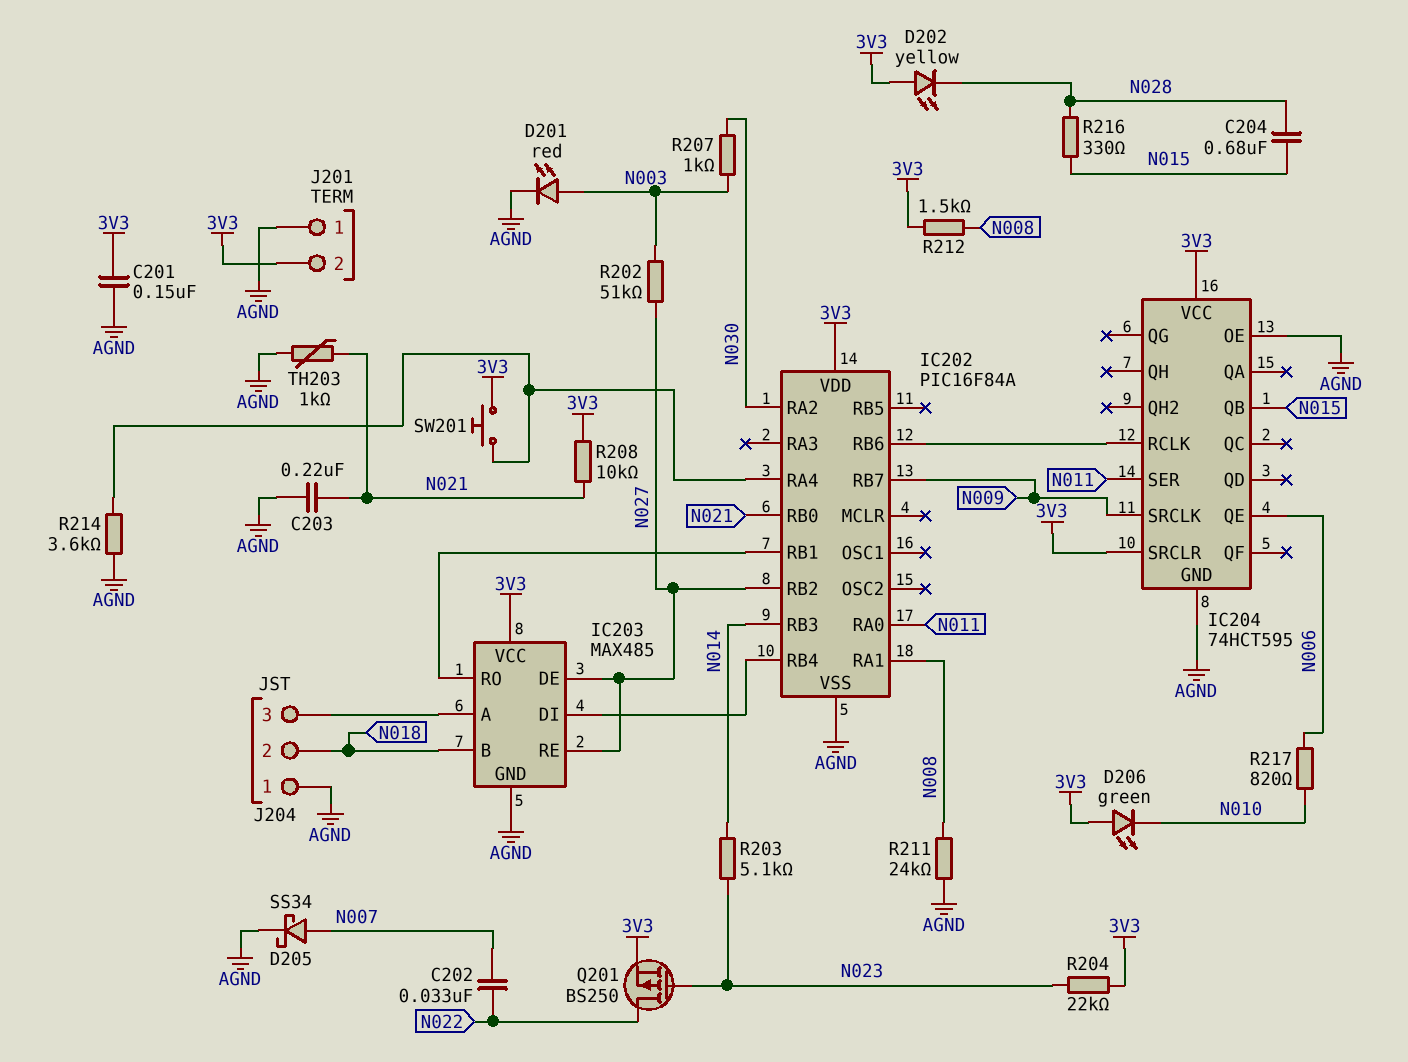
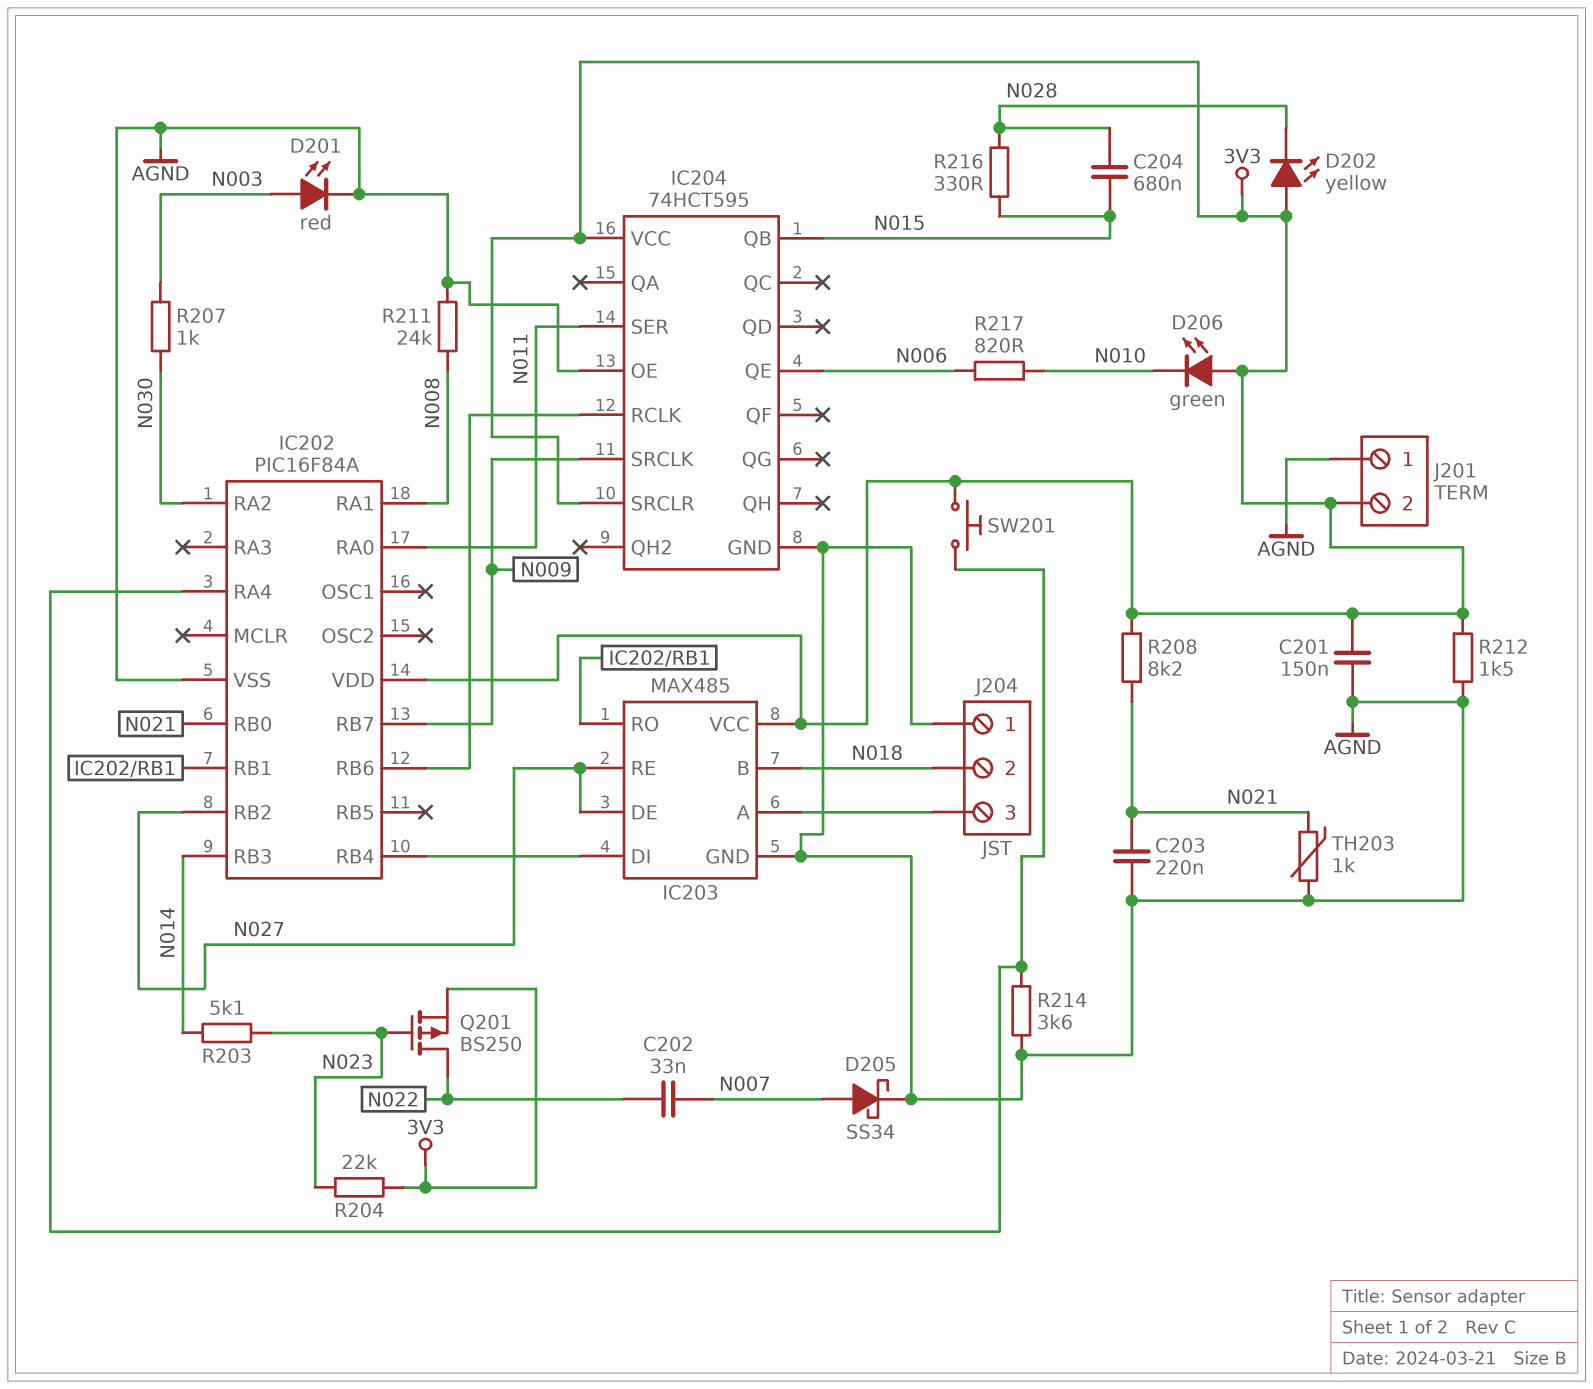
R202: 51k (N003, N027) -> none
R208: 10k (3V3, N021) -> 8.2k (3V3, N021)
R212: 1.5k (3V3, N008) -> 1.5k (3V3, AGND)

